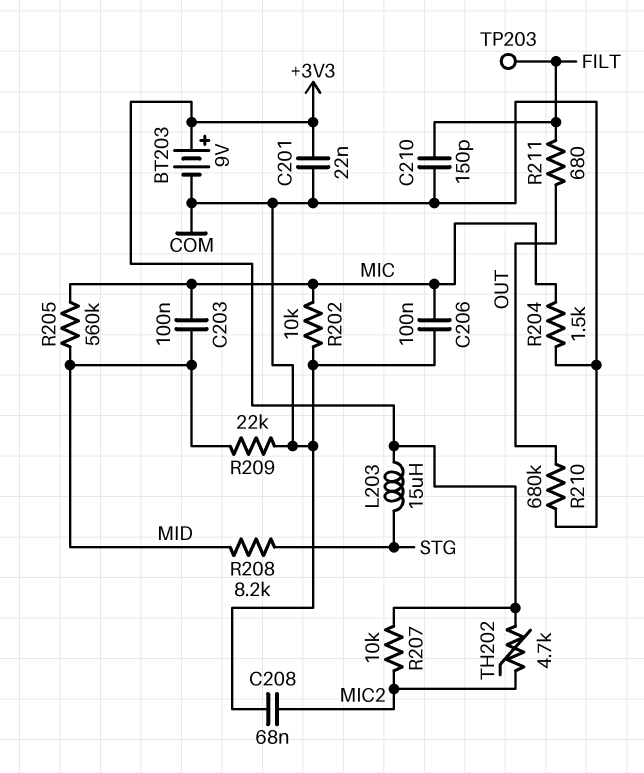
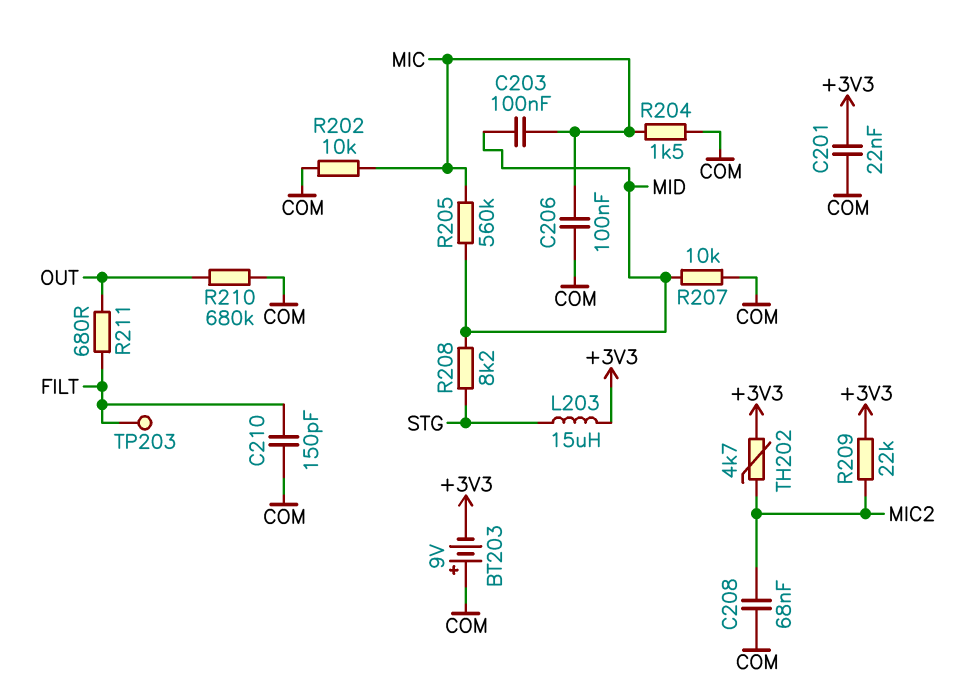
BT203: 9V (plus +3V3, minus COM) -> 9V (plus COM, minus +3V3)
R207: 10k (+3V3, MIC2) -> 10k (COM, MID)
R209: 22k (COM, MID) -> 22k (+3V3, MIC2)

